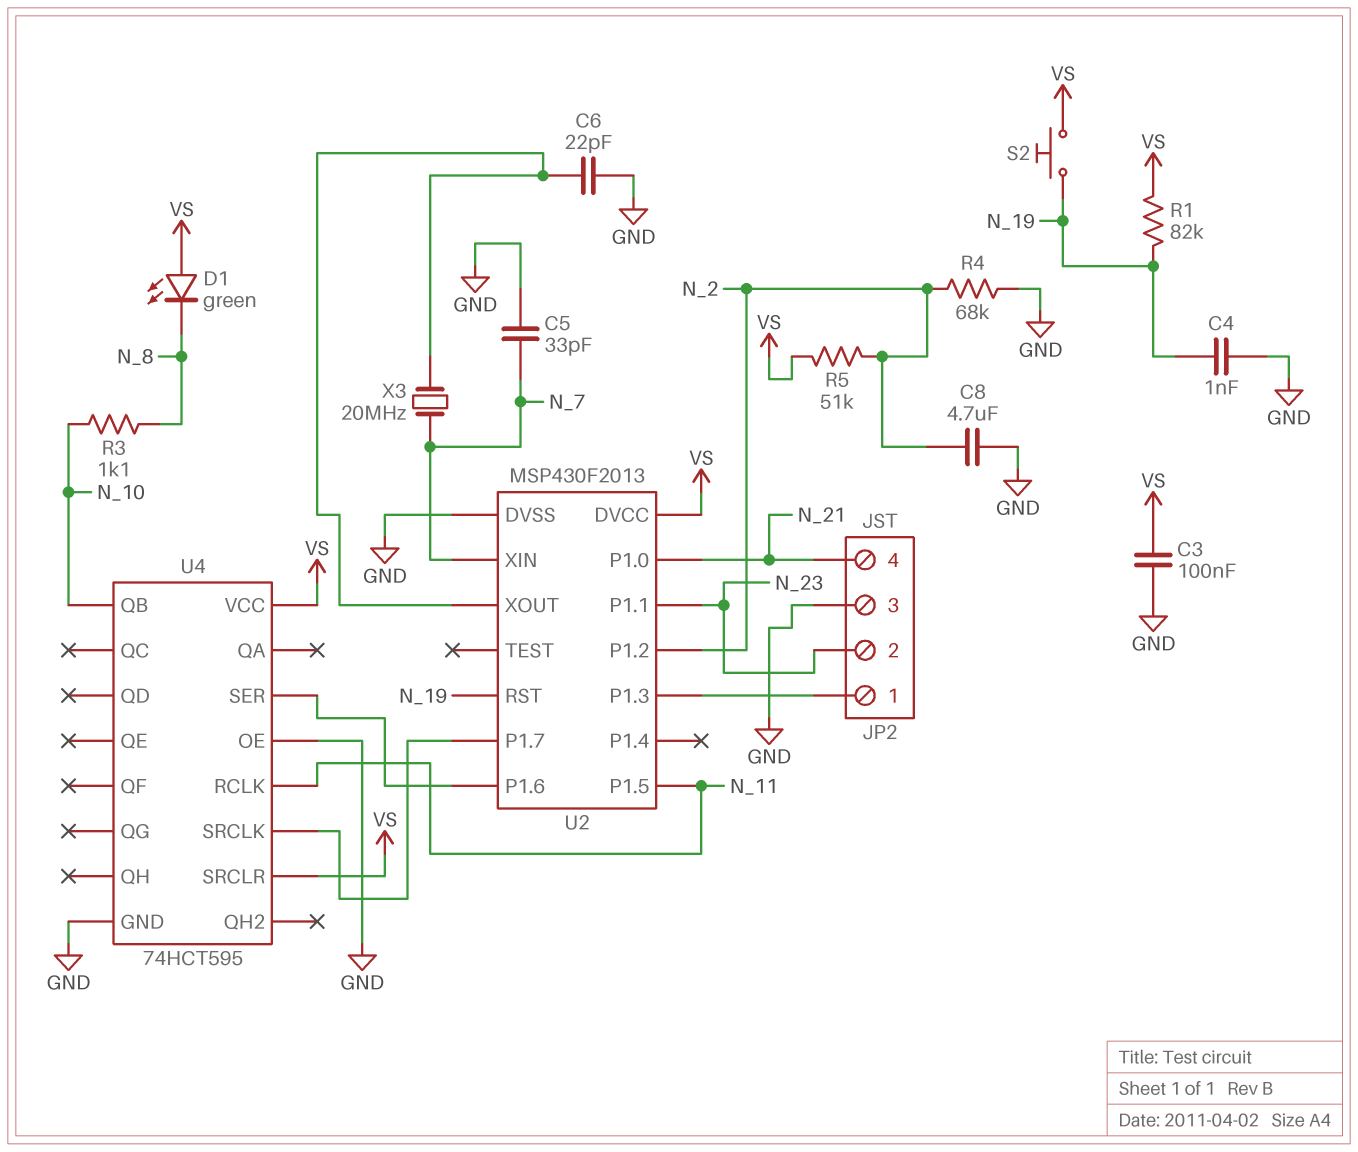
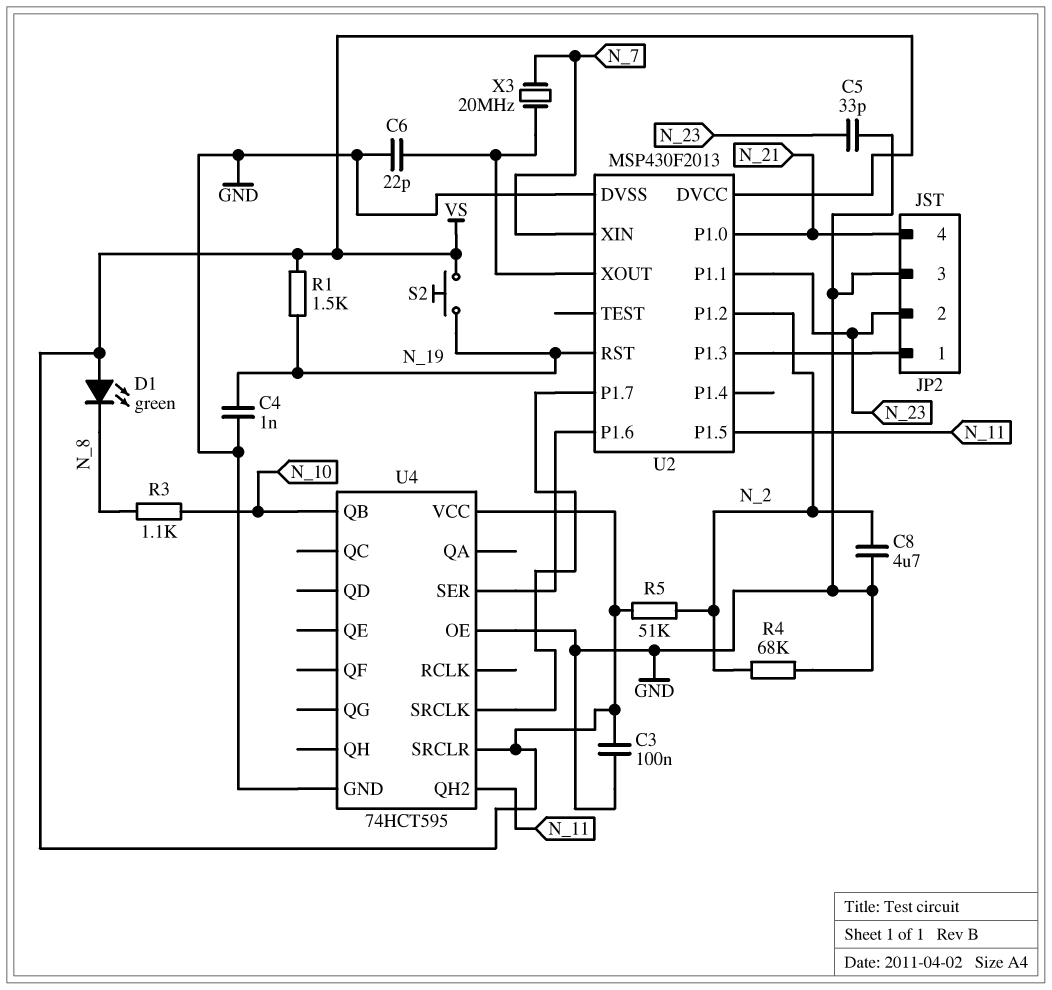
C5: 33pF (GND, N_7) -> 33pF (GND, N_23)
R1: 82k (N_19, VS) -> 1.5k (N_19, VS)
U4 pin QH2: none -> N_11
U4 pin RCLK: N_11 -> none

